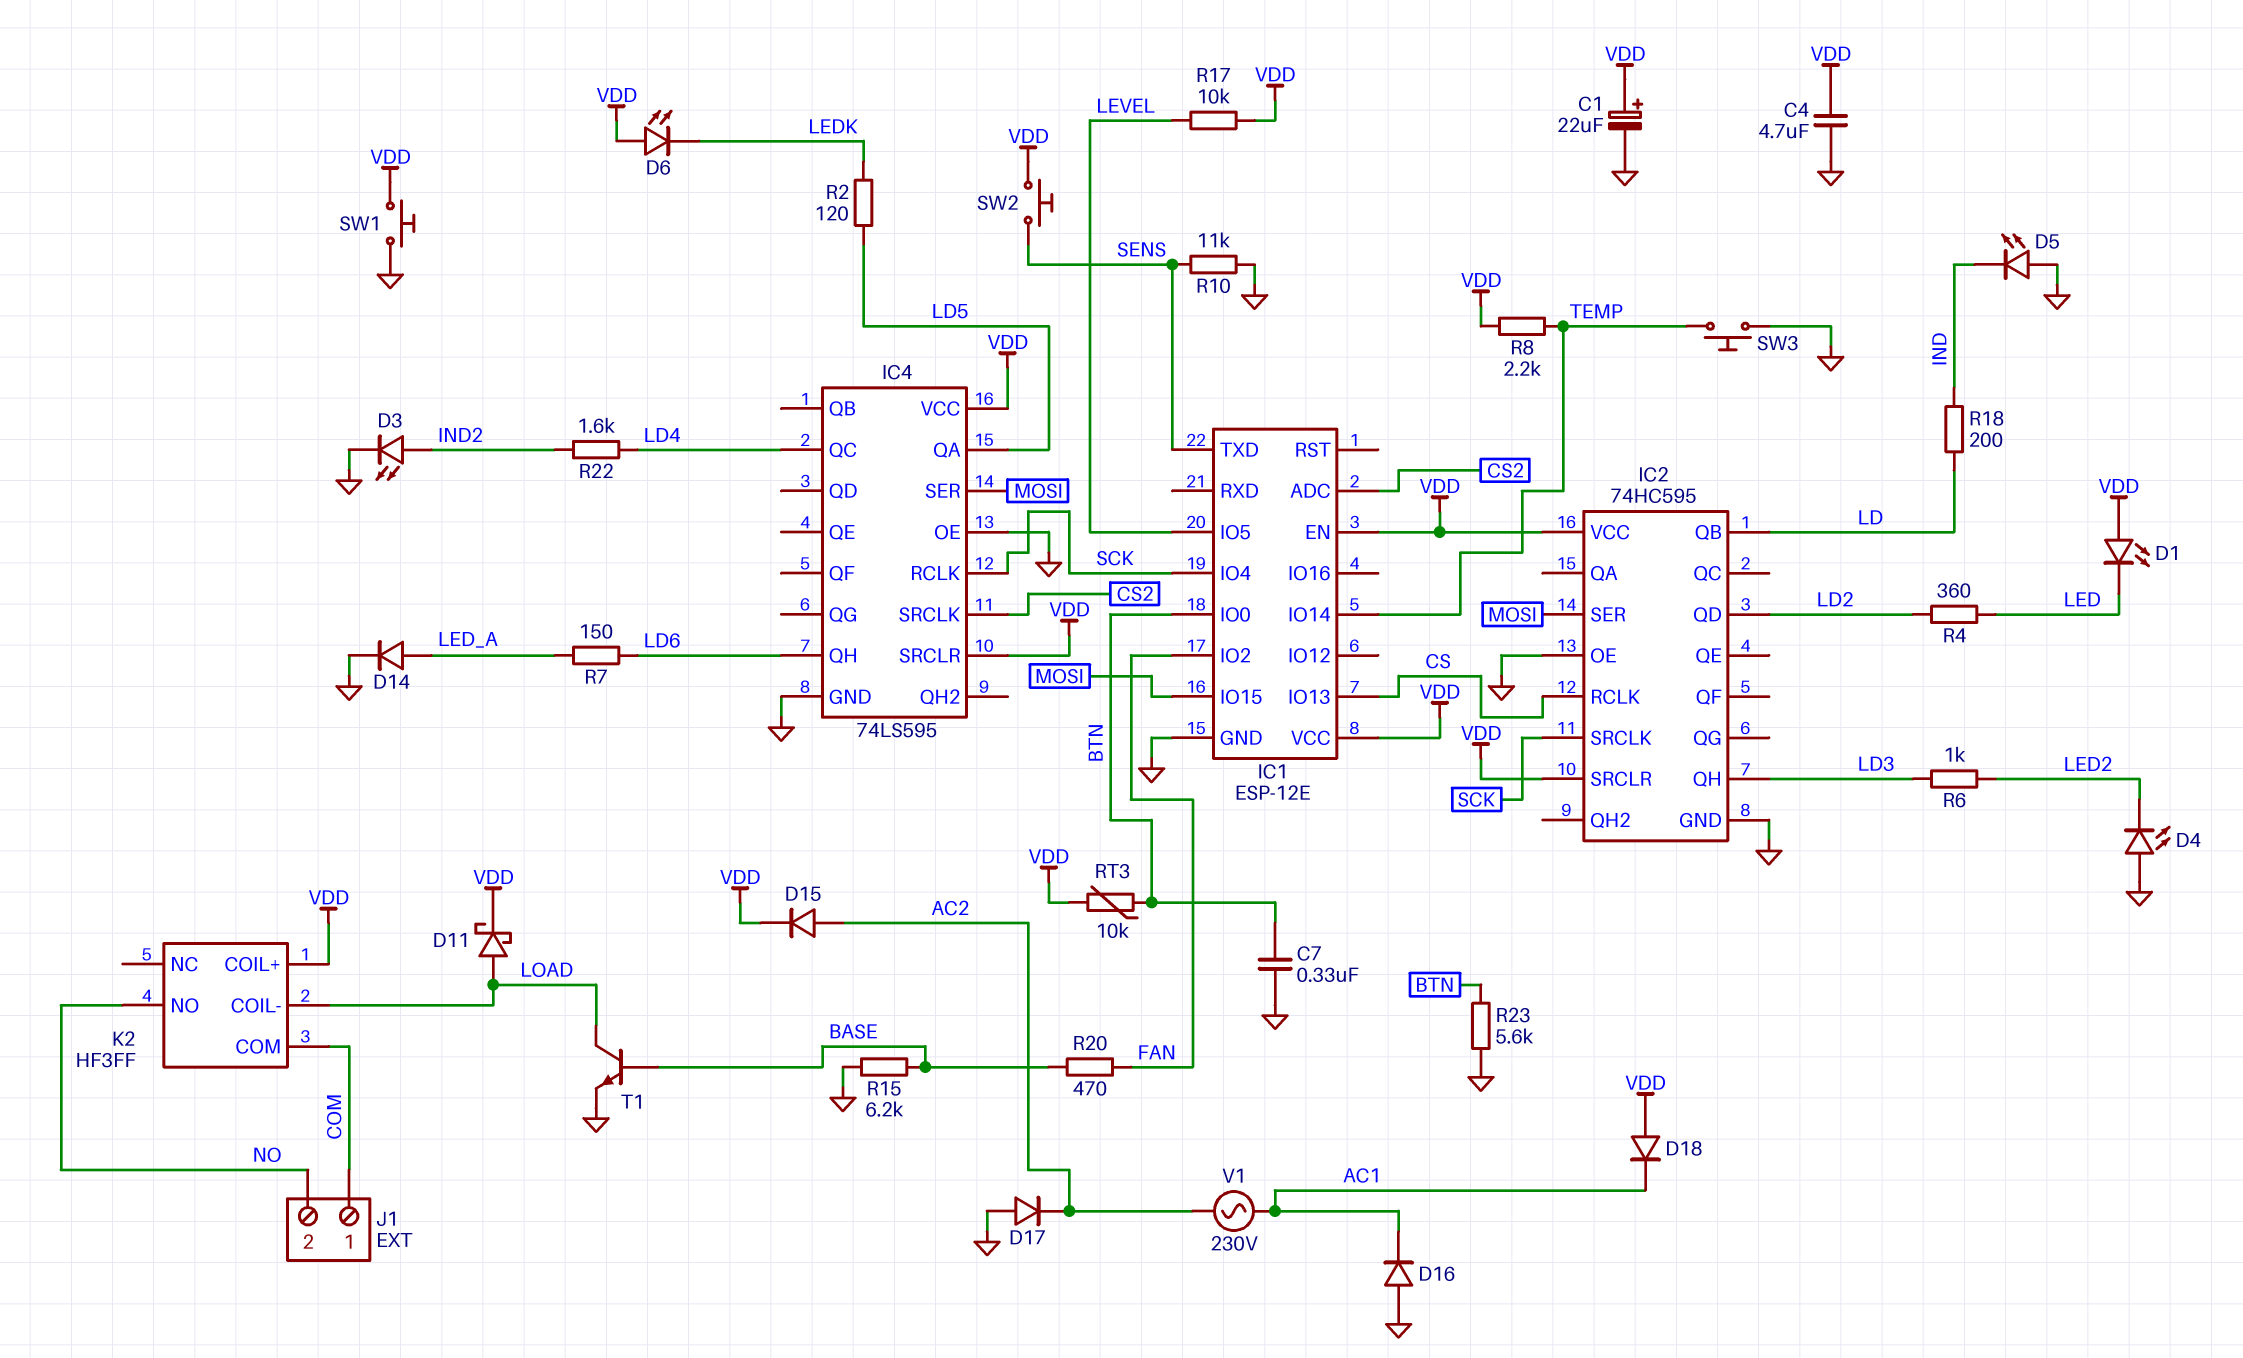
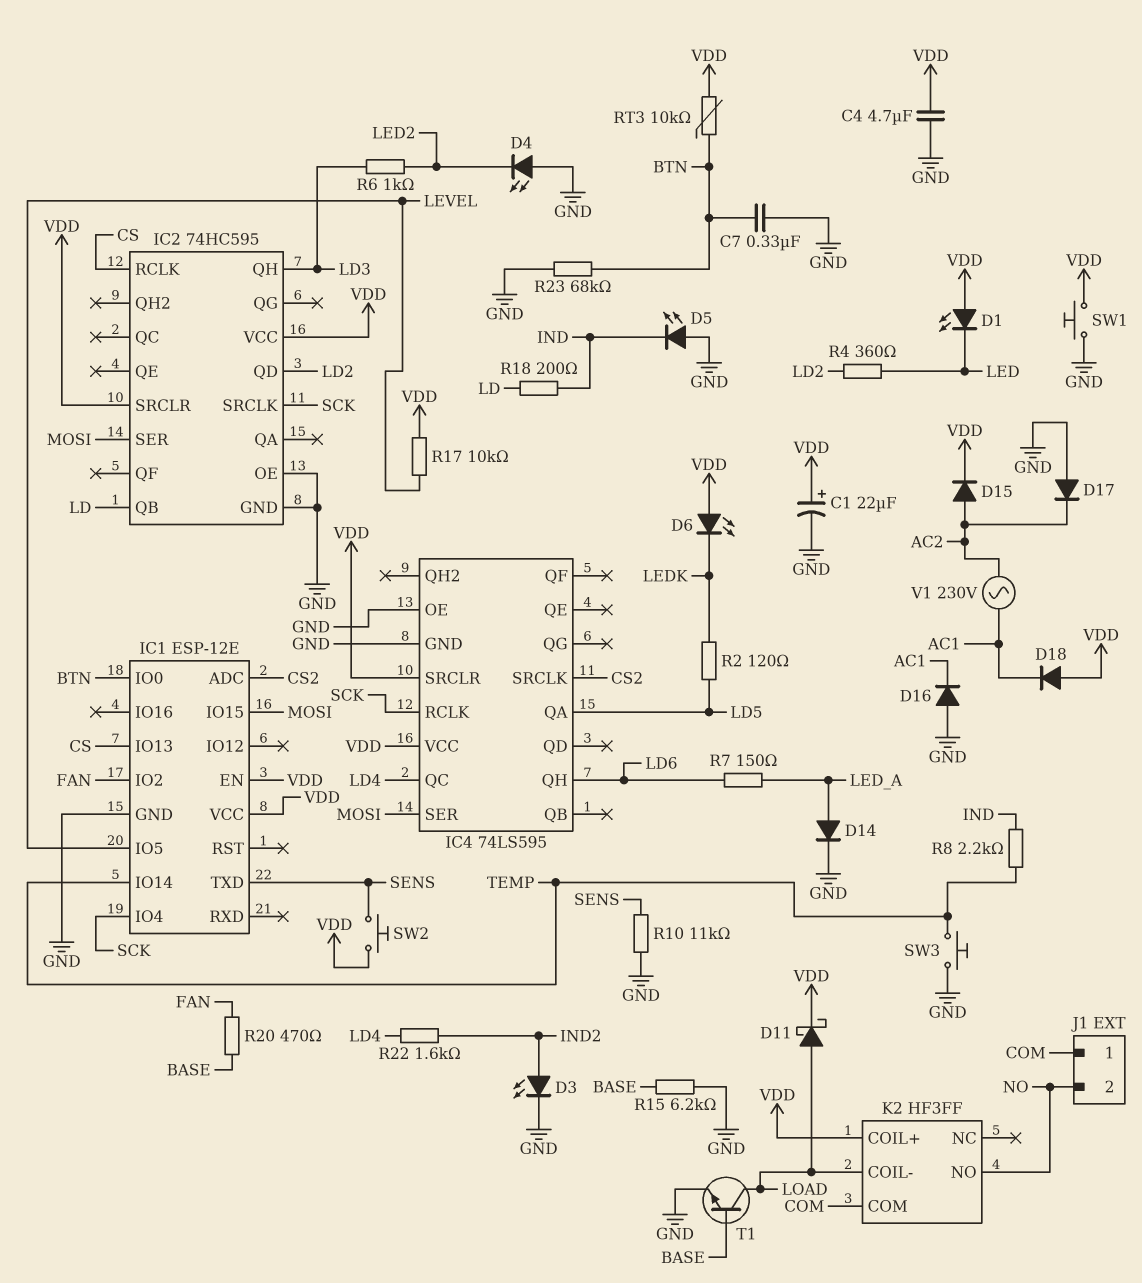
R8: 2.2k (TEMP, VDD) -> 2.2k (IND, TEMP)
R23: 5.6k (BTN, GND) -> 68k (BTN, GND)

